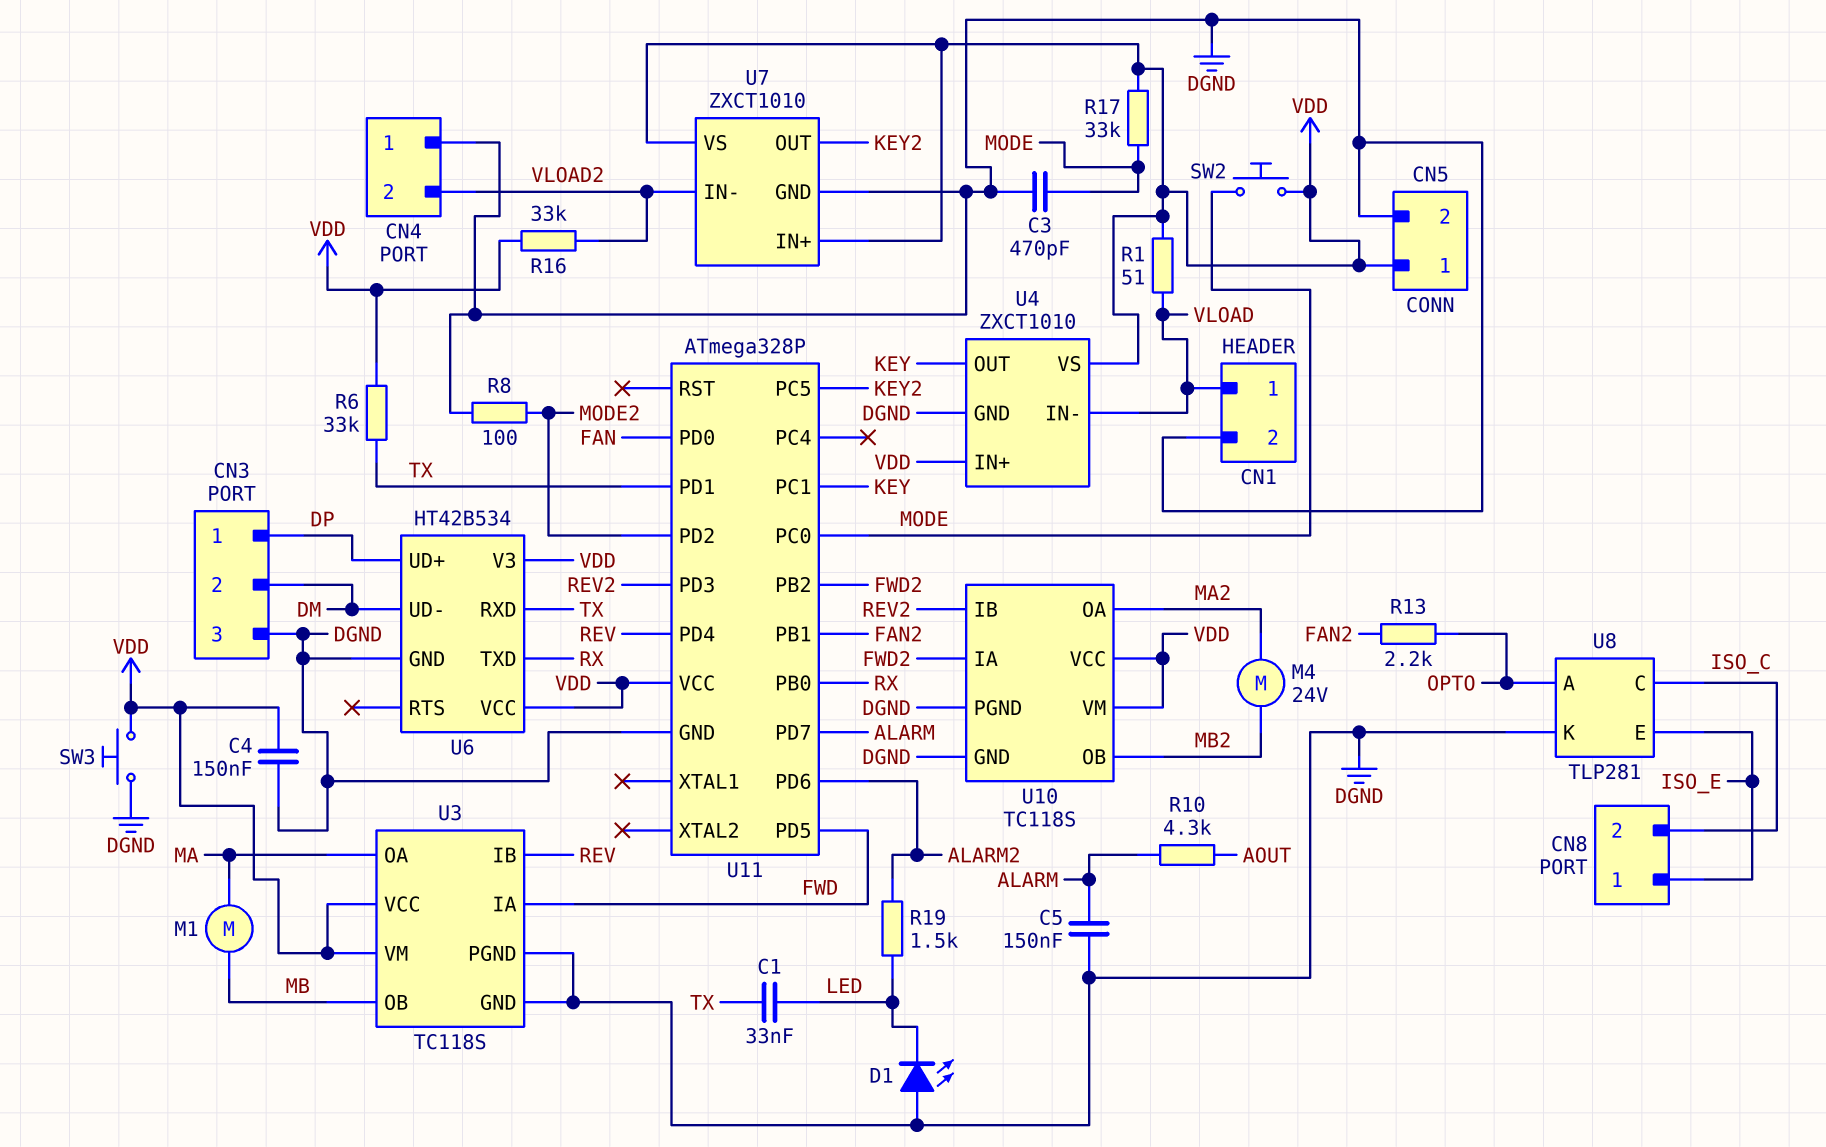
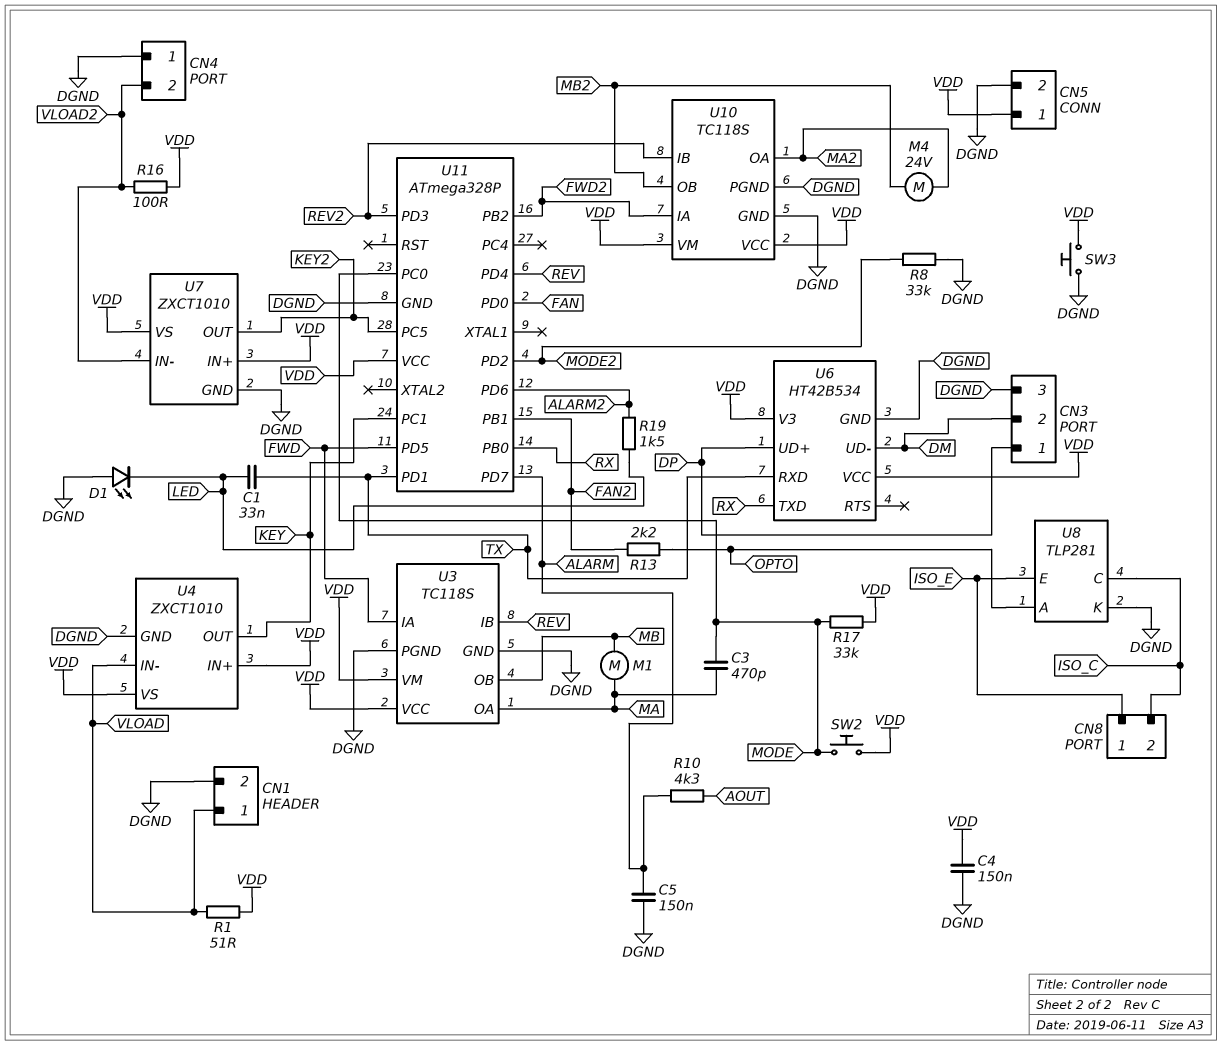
C3: 470pF (DGND, MODE) -> 470pF (MA, MODE)
R6: 33k (TX, VDD) -> none
R8: 100 (DGND, MODE2) -> 33k (DGND, MODE2)
R16: 33k (VDD, VLOAD2) -> 100 (VDD, VLOAD2)

